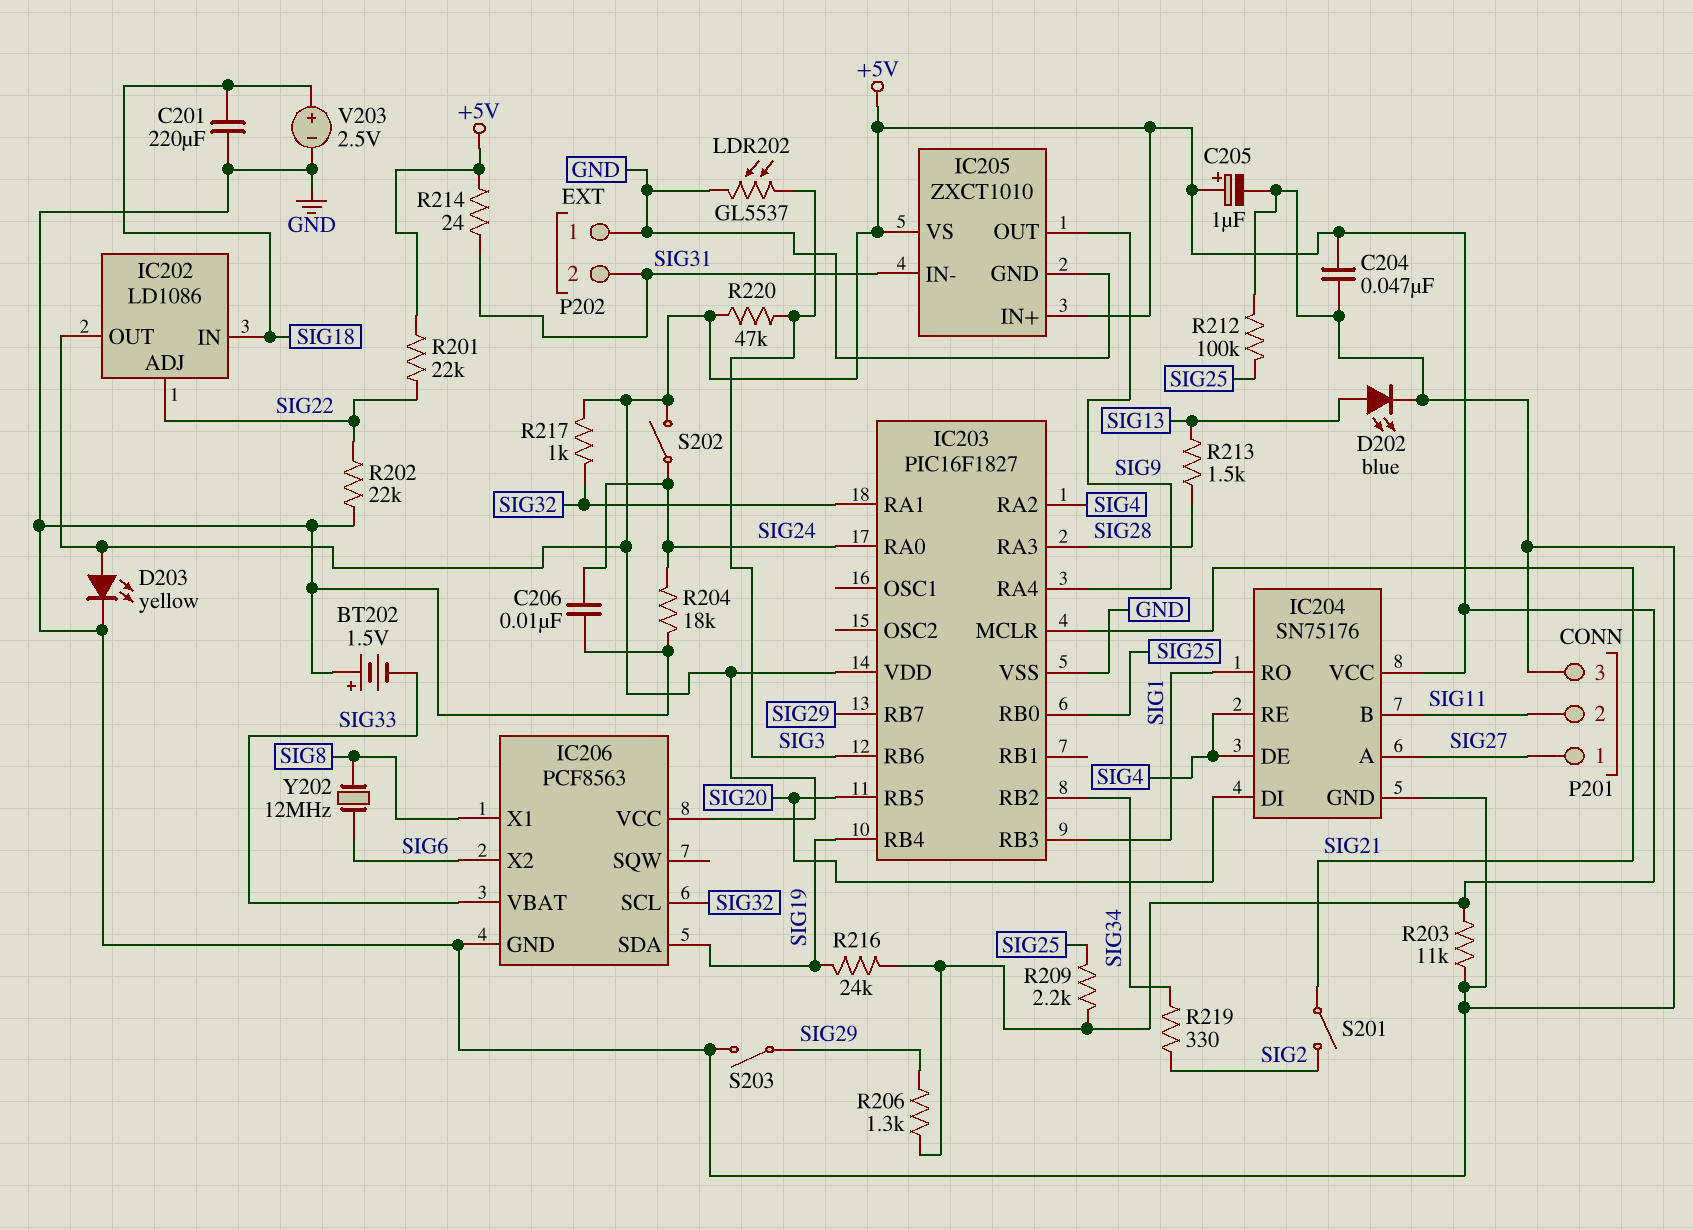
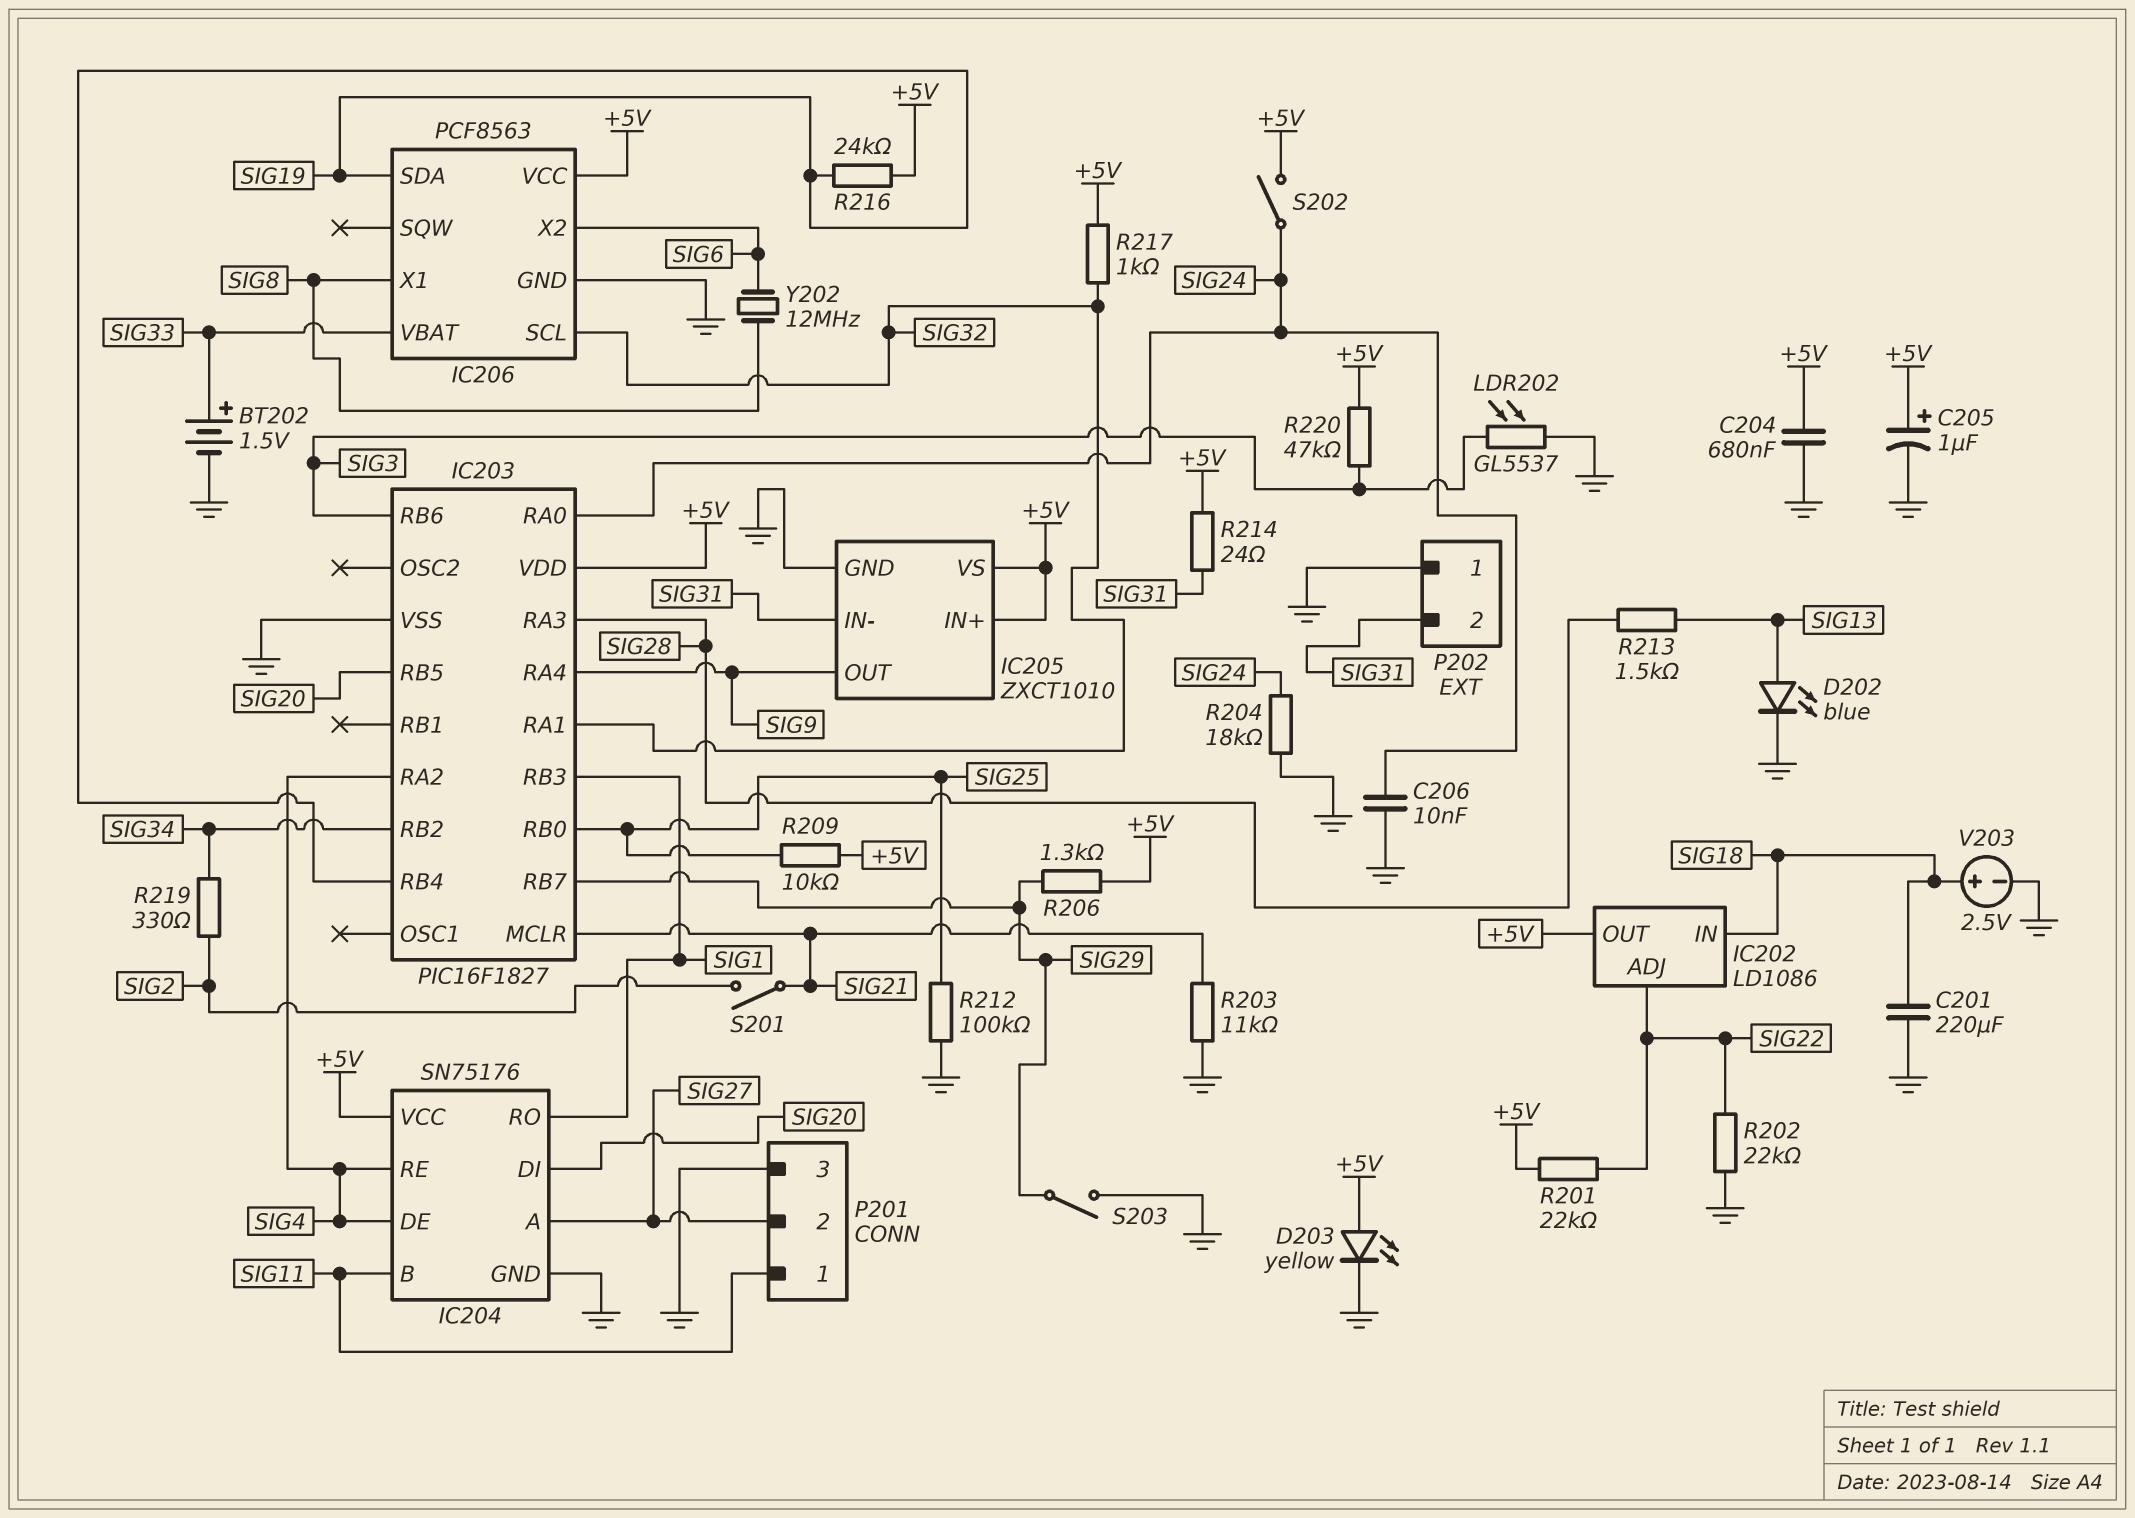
BT202: 1.5V (plus GND, minus SIG33) -> 1.5V (plus SIG33, minus GND)
C204: 47nF (+5V, GND) -> 680nF (+5V, GND)
P201 pin 1: SIG27 -> SIG11
P201 pin 2: SIG11 -> SIG27
R203: 11k (+5V, GND) -> 11k (GND, SIG21)
R209: 2.2k (+5V, SIG25) -> 10k (+5V, SIG25)

